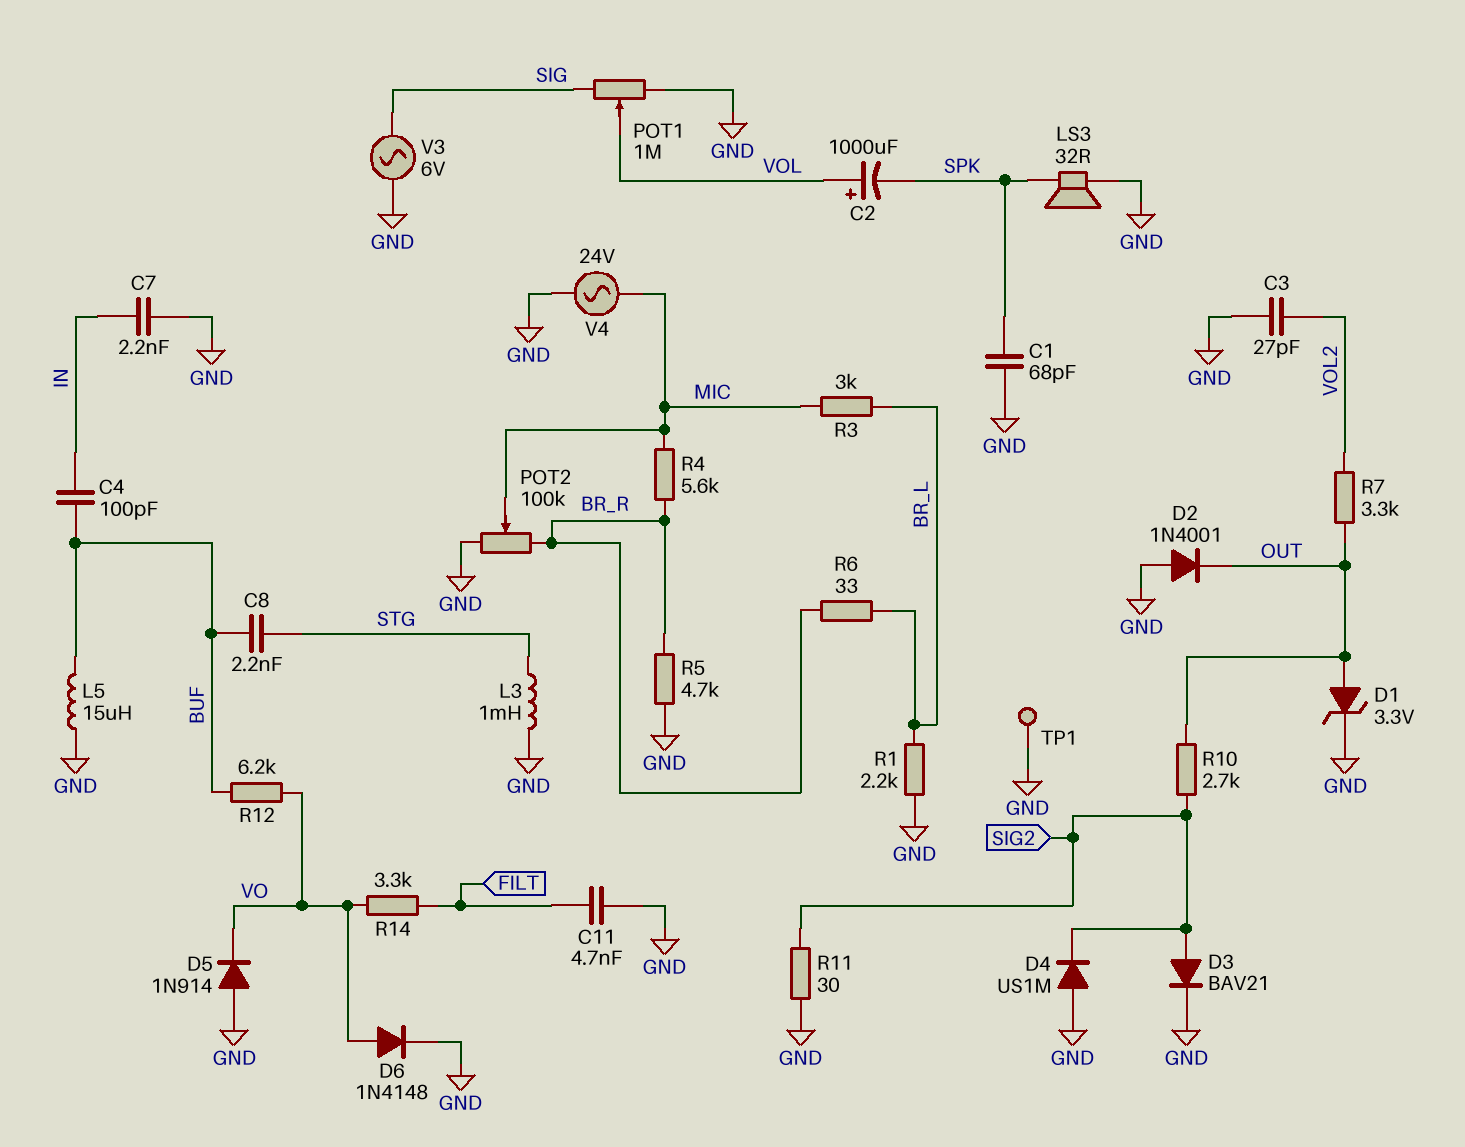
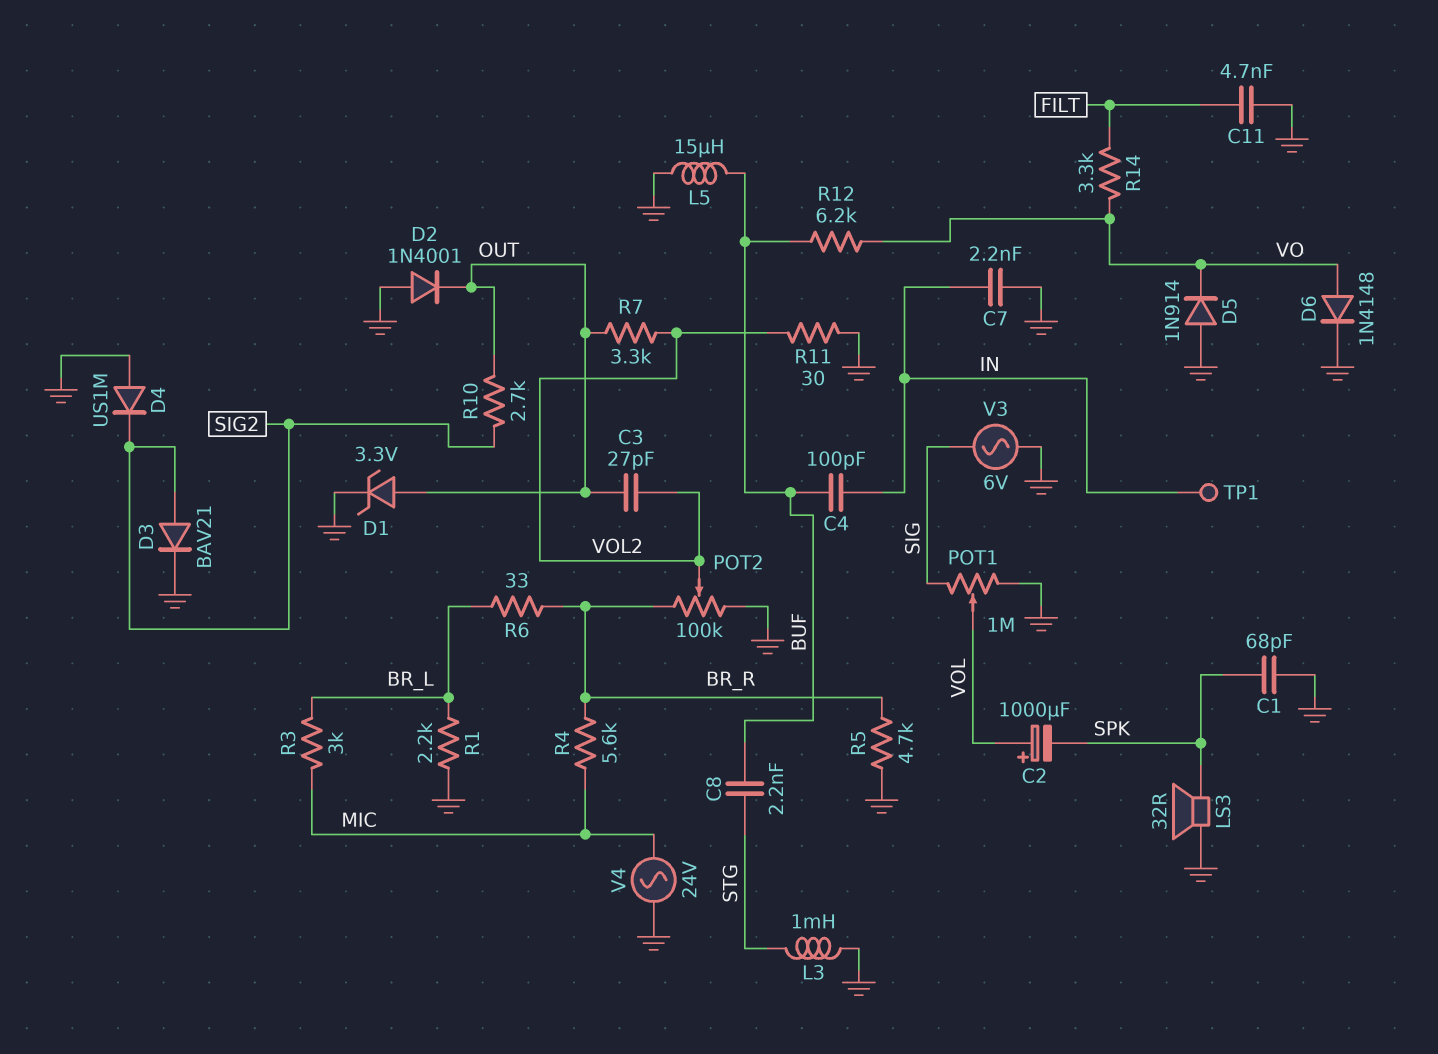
C3: 27pF (GND, VOL2) -> 27pF (OUT, VOL2)
POT2: 100k (BR_R, GND, wiper MIC) -> 100k (BR_R, GND, wiper VOL2)
R11: 30 (GND, SIG2) -> 30 (GND, VOL2)
TP1: test point (GND) -> test point (IN)

